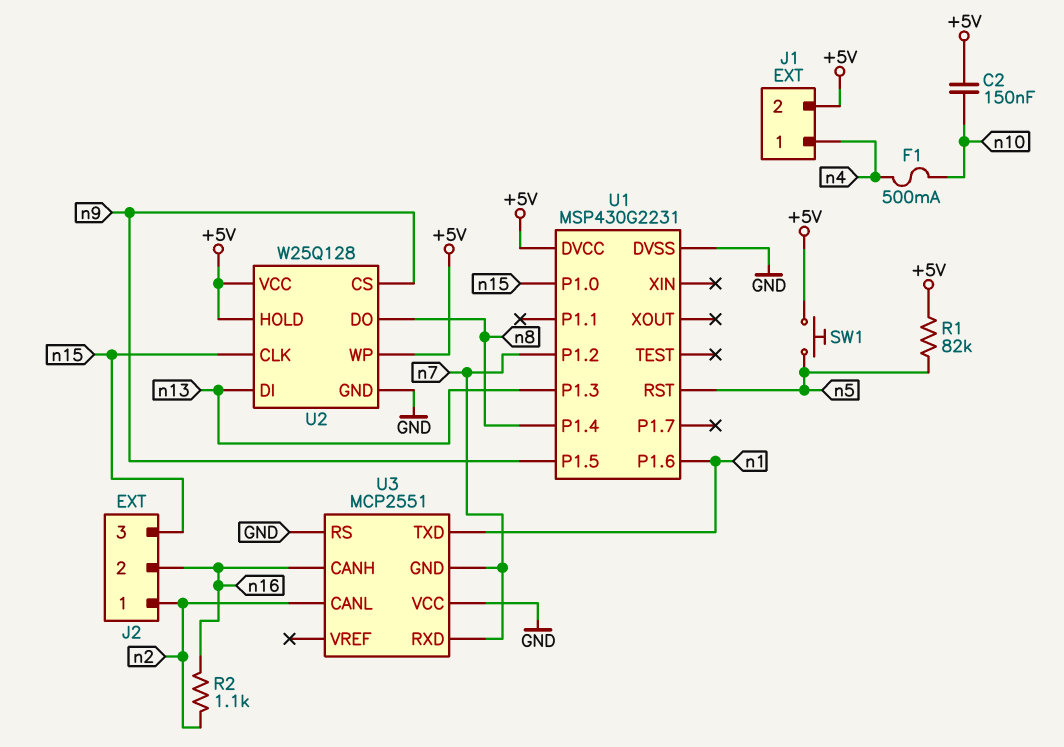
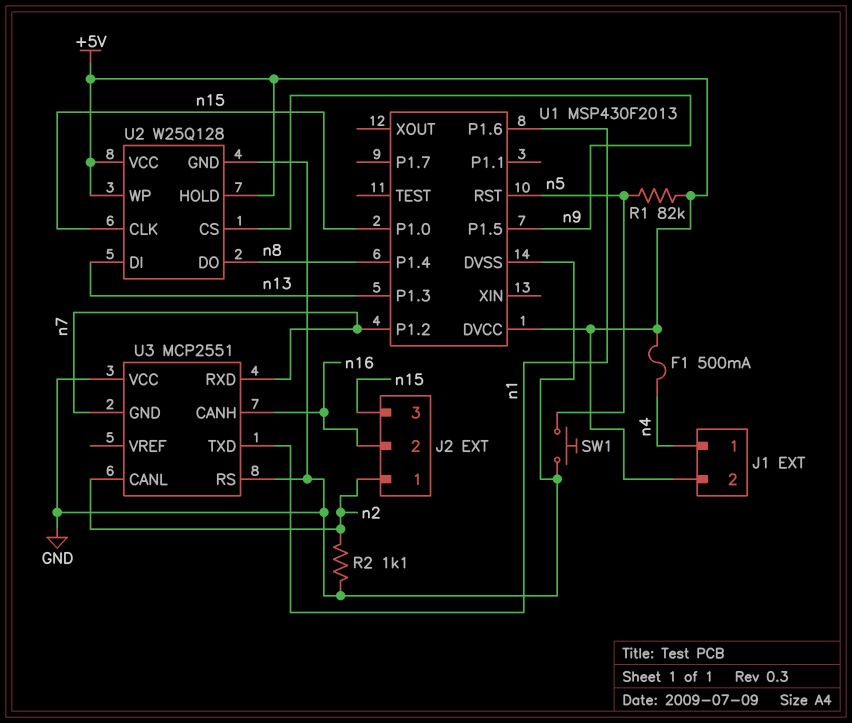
C2: 150nF (+5V, n10) -> none
F1: 500mA (n4, n10) -> 500mA (+5V, n4)
R2: 1.1k (n2, n16) -> 1.1k (GND, n2)
SW1: button (+5V, n5) -> button (GND, n5)
U1: MSP430G2231 -> MSP430F2013

